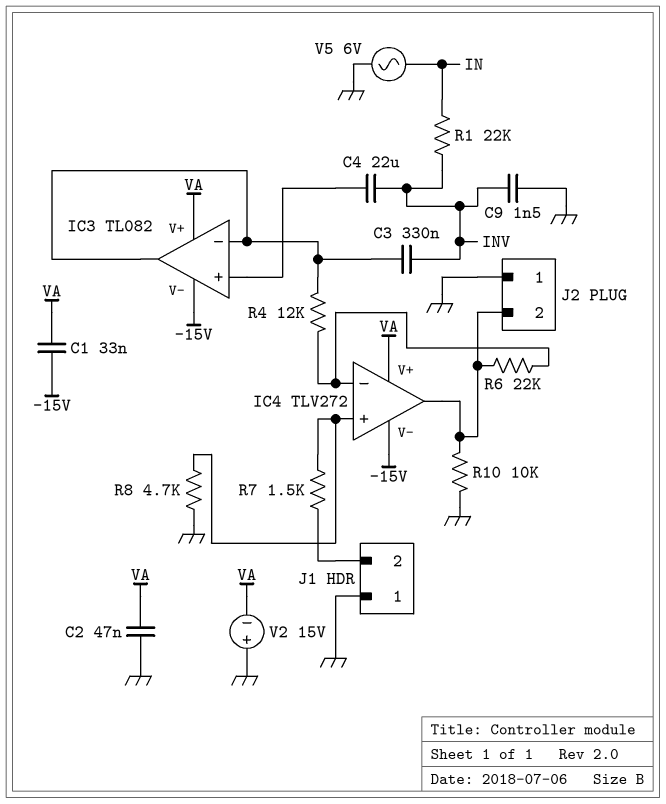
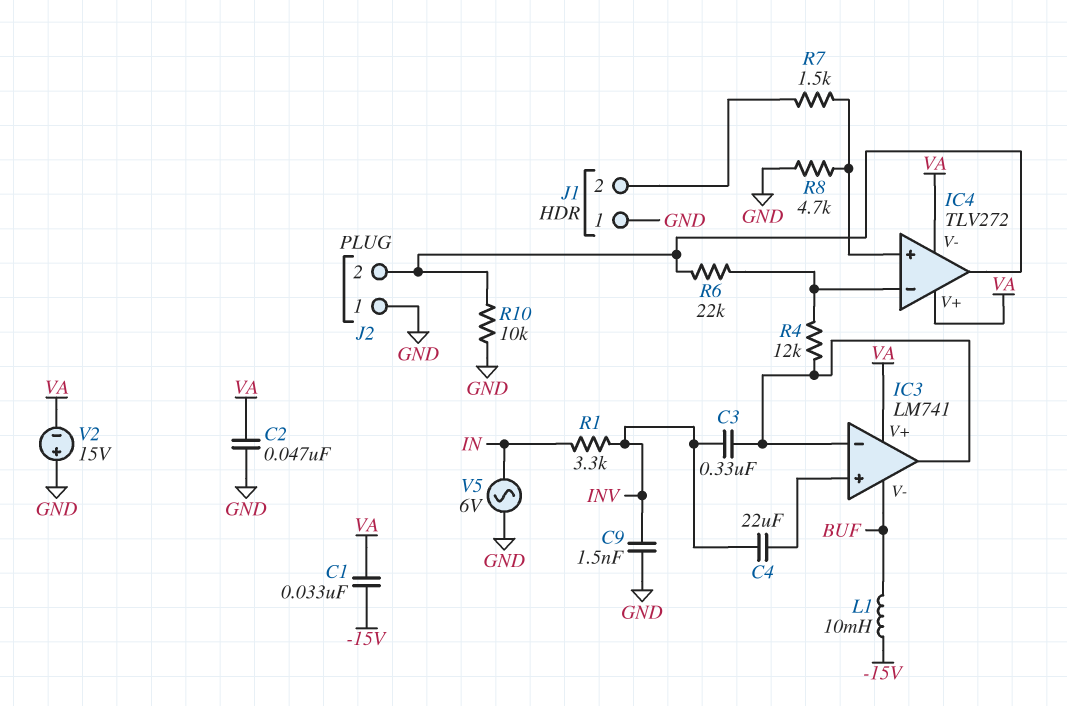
IC3: TL082 -> LM741
IC3 pin V-: -15V -> BUF
IC4 pin V-: -15V -> VA
L1: none -> 10mH (-15V, BUF)
R1: 22k (IN, INV) -> 3.3k (IN, INV)

